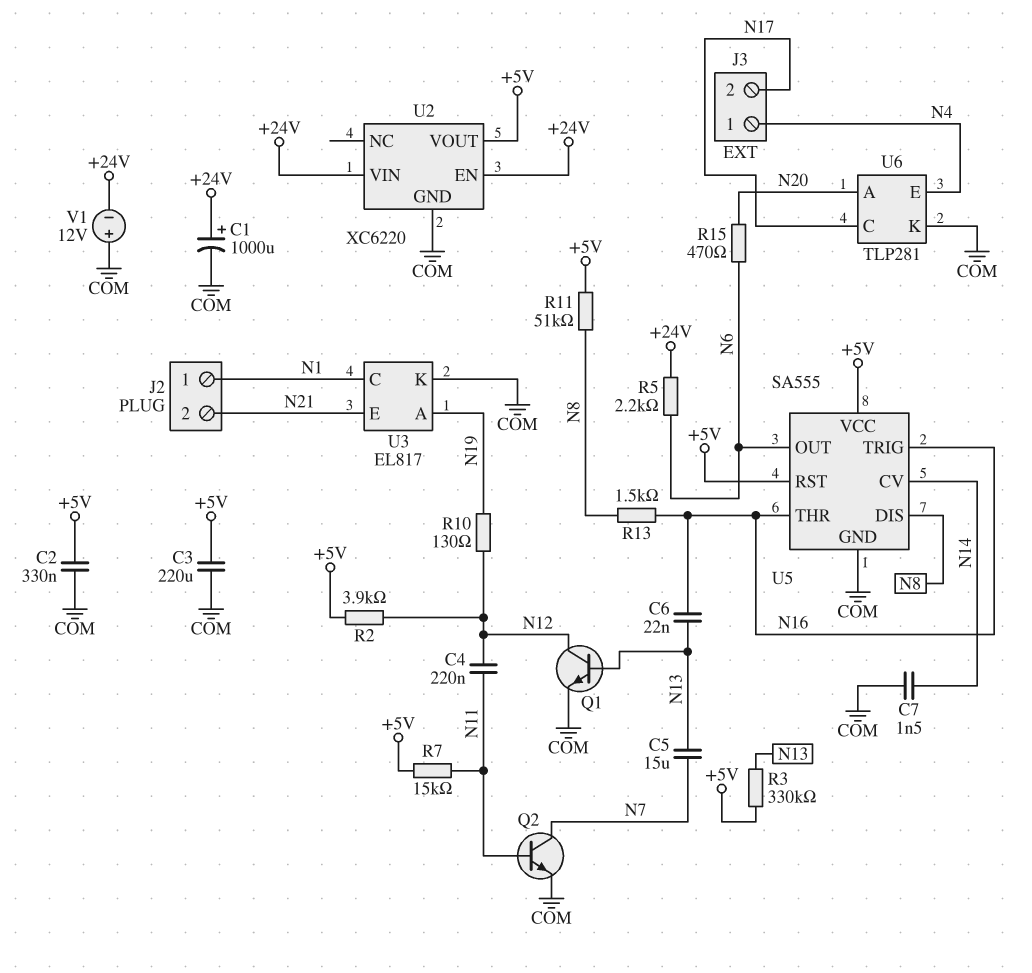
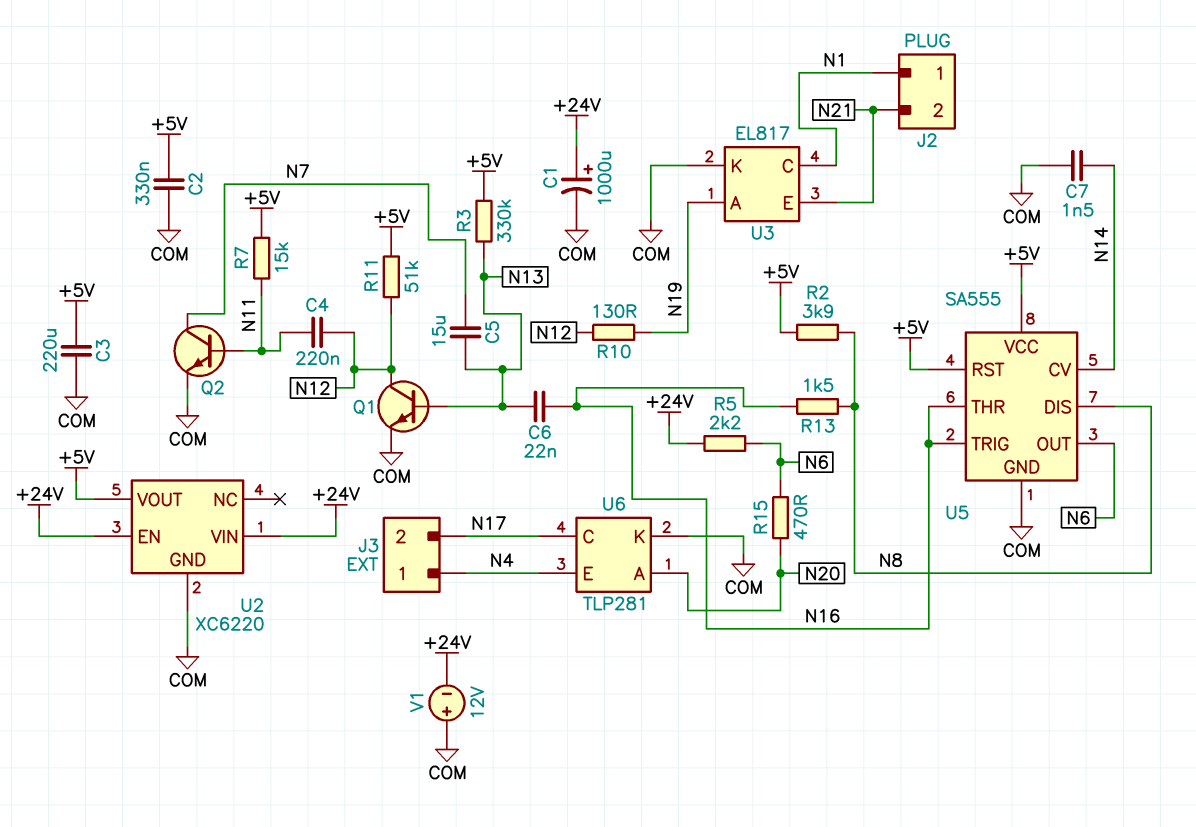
R2: 3.9k (+5V, N12) -> 3.9k (+5V, N8)
R11: 51k (+5V, N8) -> 51k (+5V, N12)

